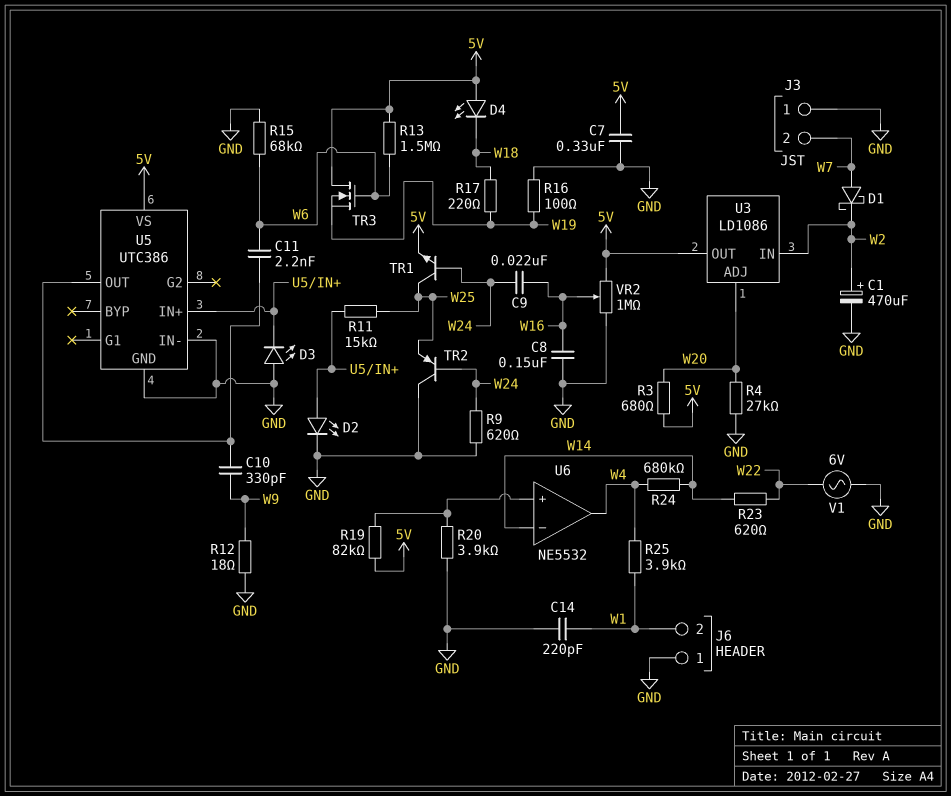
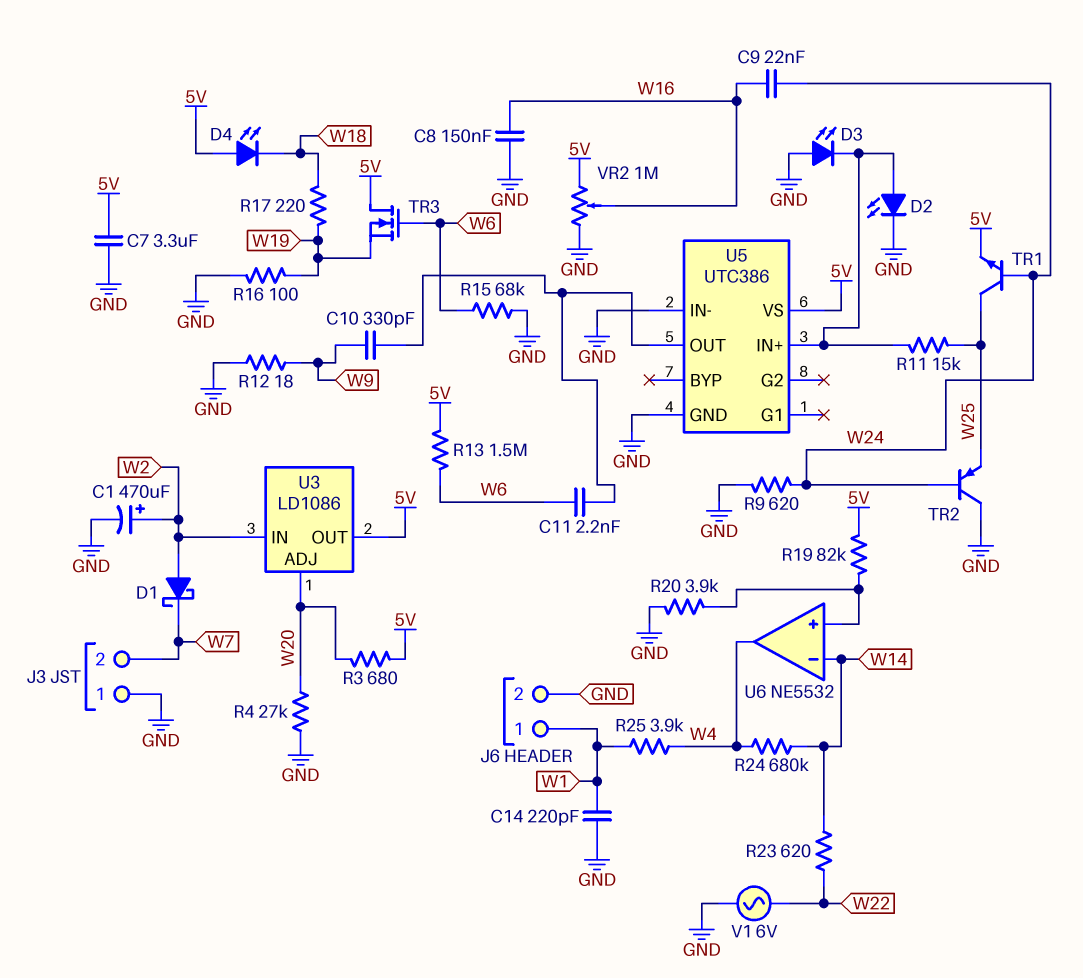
C7: 330nF (5V, GND) -> 3.3uF (5V, GND)
D1: schottky (A W7, K W2) -> schottky (A W2, K W7)
J6 pin 1: GND -> W1
J6 pin 2: W1 -> GND

